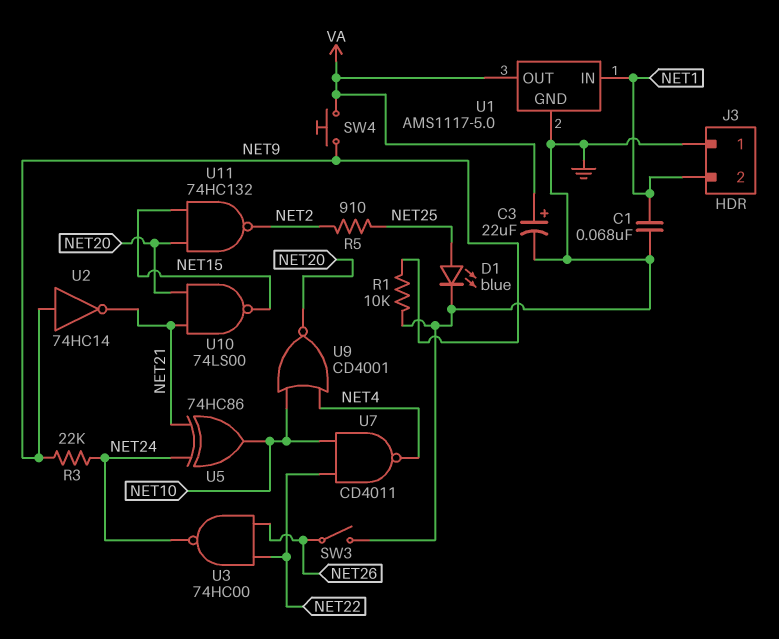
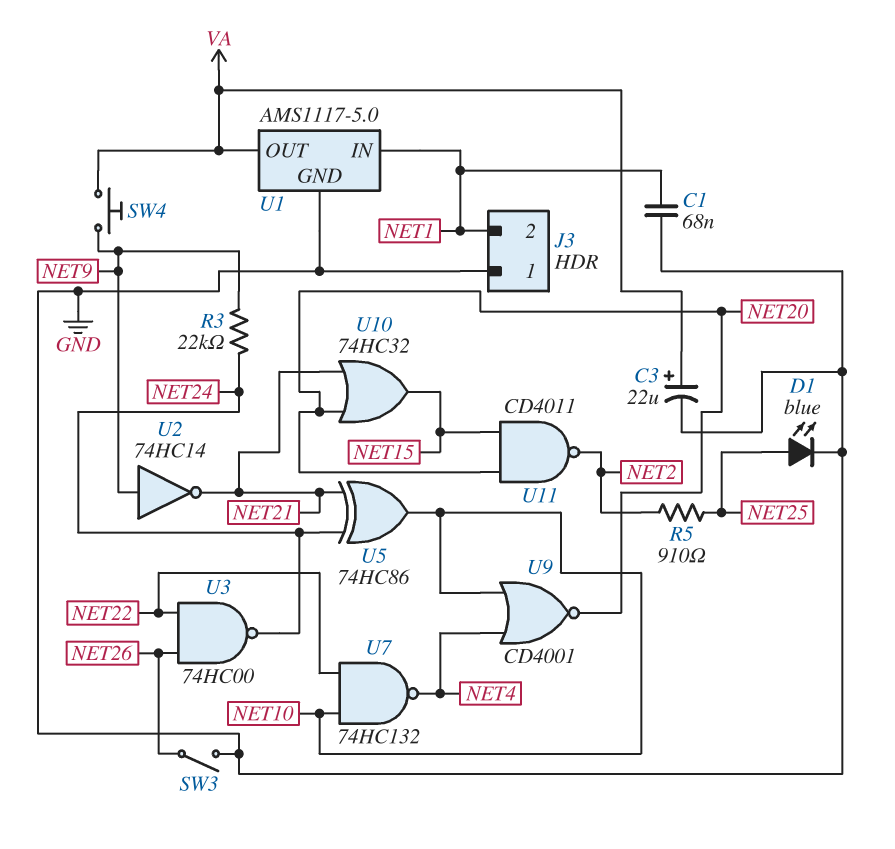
R1: 10k (GND, NET9) -> none
U7: NAND CD4011 (in NET10, in NET22, out NET4) -> NAND 74HC132 (in NET10, in NET22, out NET4)
U10: NAND 74LS00 (in NET20, in NET21, out NET15) -> OR 74HC32 (in NET20, in NET21, out NET15)
U11: NAND 74HC132 (in NET15, in NET20, out NET2) -> NAND CD4011 (in NET15, in NET20, out NET2)

